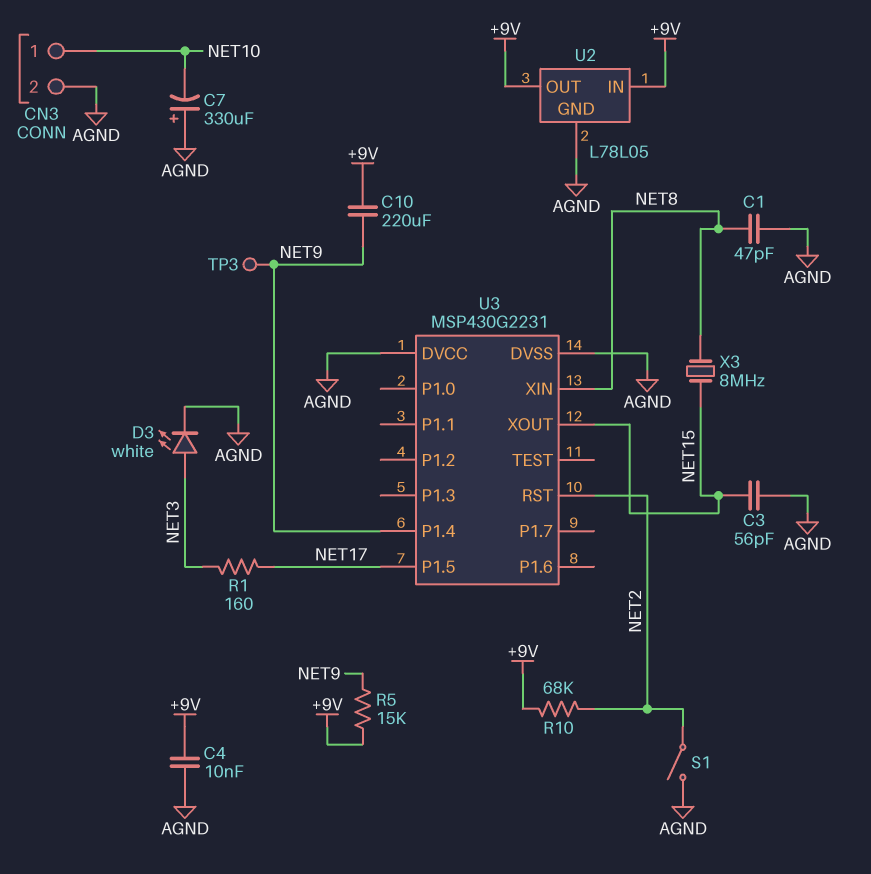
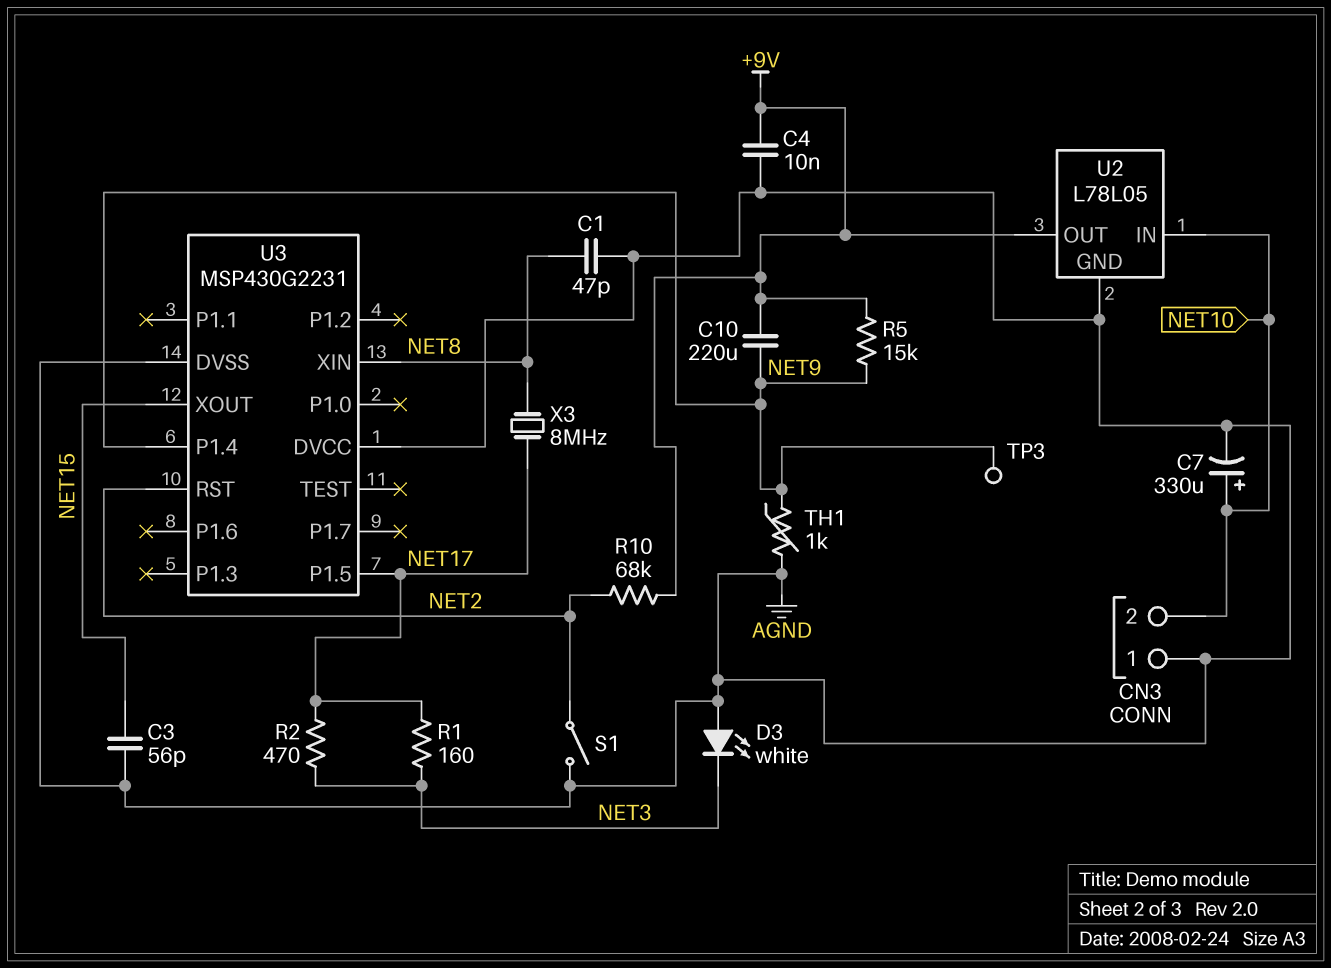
C7: 330uF (plus AGND, minus NET10) -> 330uF (plus NET10, minus AGND)
CN3 pin 1: NET10 -> AGND
CN3 pin 2: AGND -> NET10
D3: LED white (A NET3, K AGND) -> LED white (A AGND, K NET3)
R2: none -> 470 (NET3, NET17)
TH1: none -> 1k (AGND, NET9)
U2 pin IN: +9V -> NET10
X3: 8MHz (NET8, NET15) -> 8MHz (NET8, NET17)

